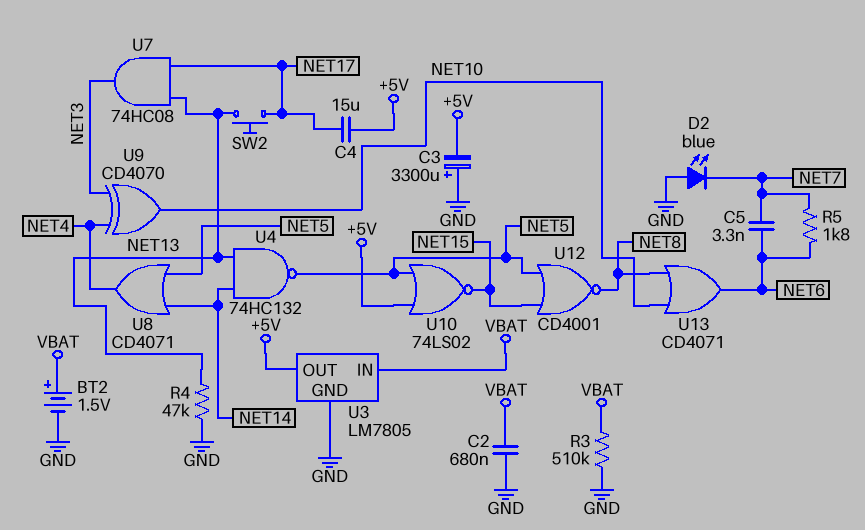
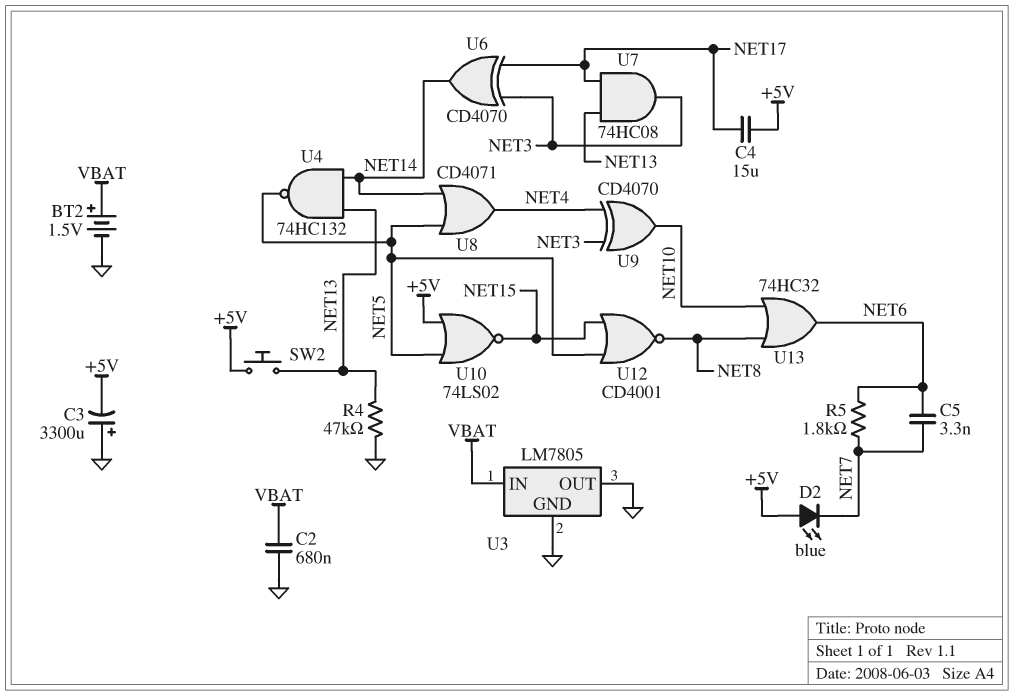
D2: LED blue (A GND, K NET7) -> LED blue (A +5V, K NET7)
R3: 510k (GND, VBAT) -> none
SW2: button (NET13, NET17) -> button (+5V, NET13)
U3 pin OUT: +5V -> GND
U6: none -> XOR CD4070 (in NET3, in NET17, out NET14)
U13: OR CD4071 (in NET8, in NET10, out NET6) -> OR 74HC32 (in NET8, in NET10, out NET6)

